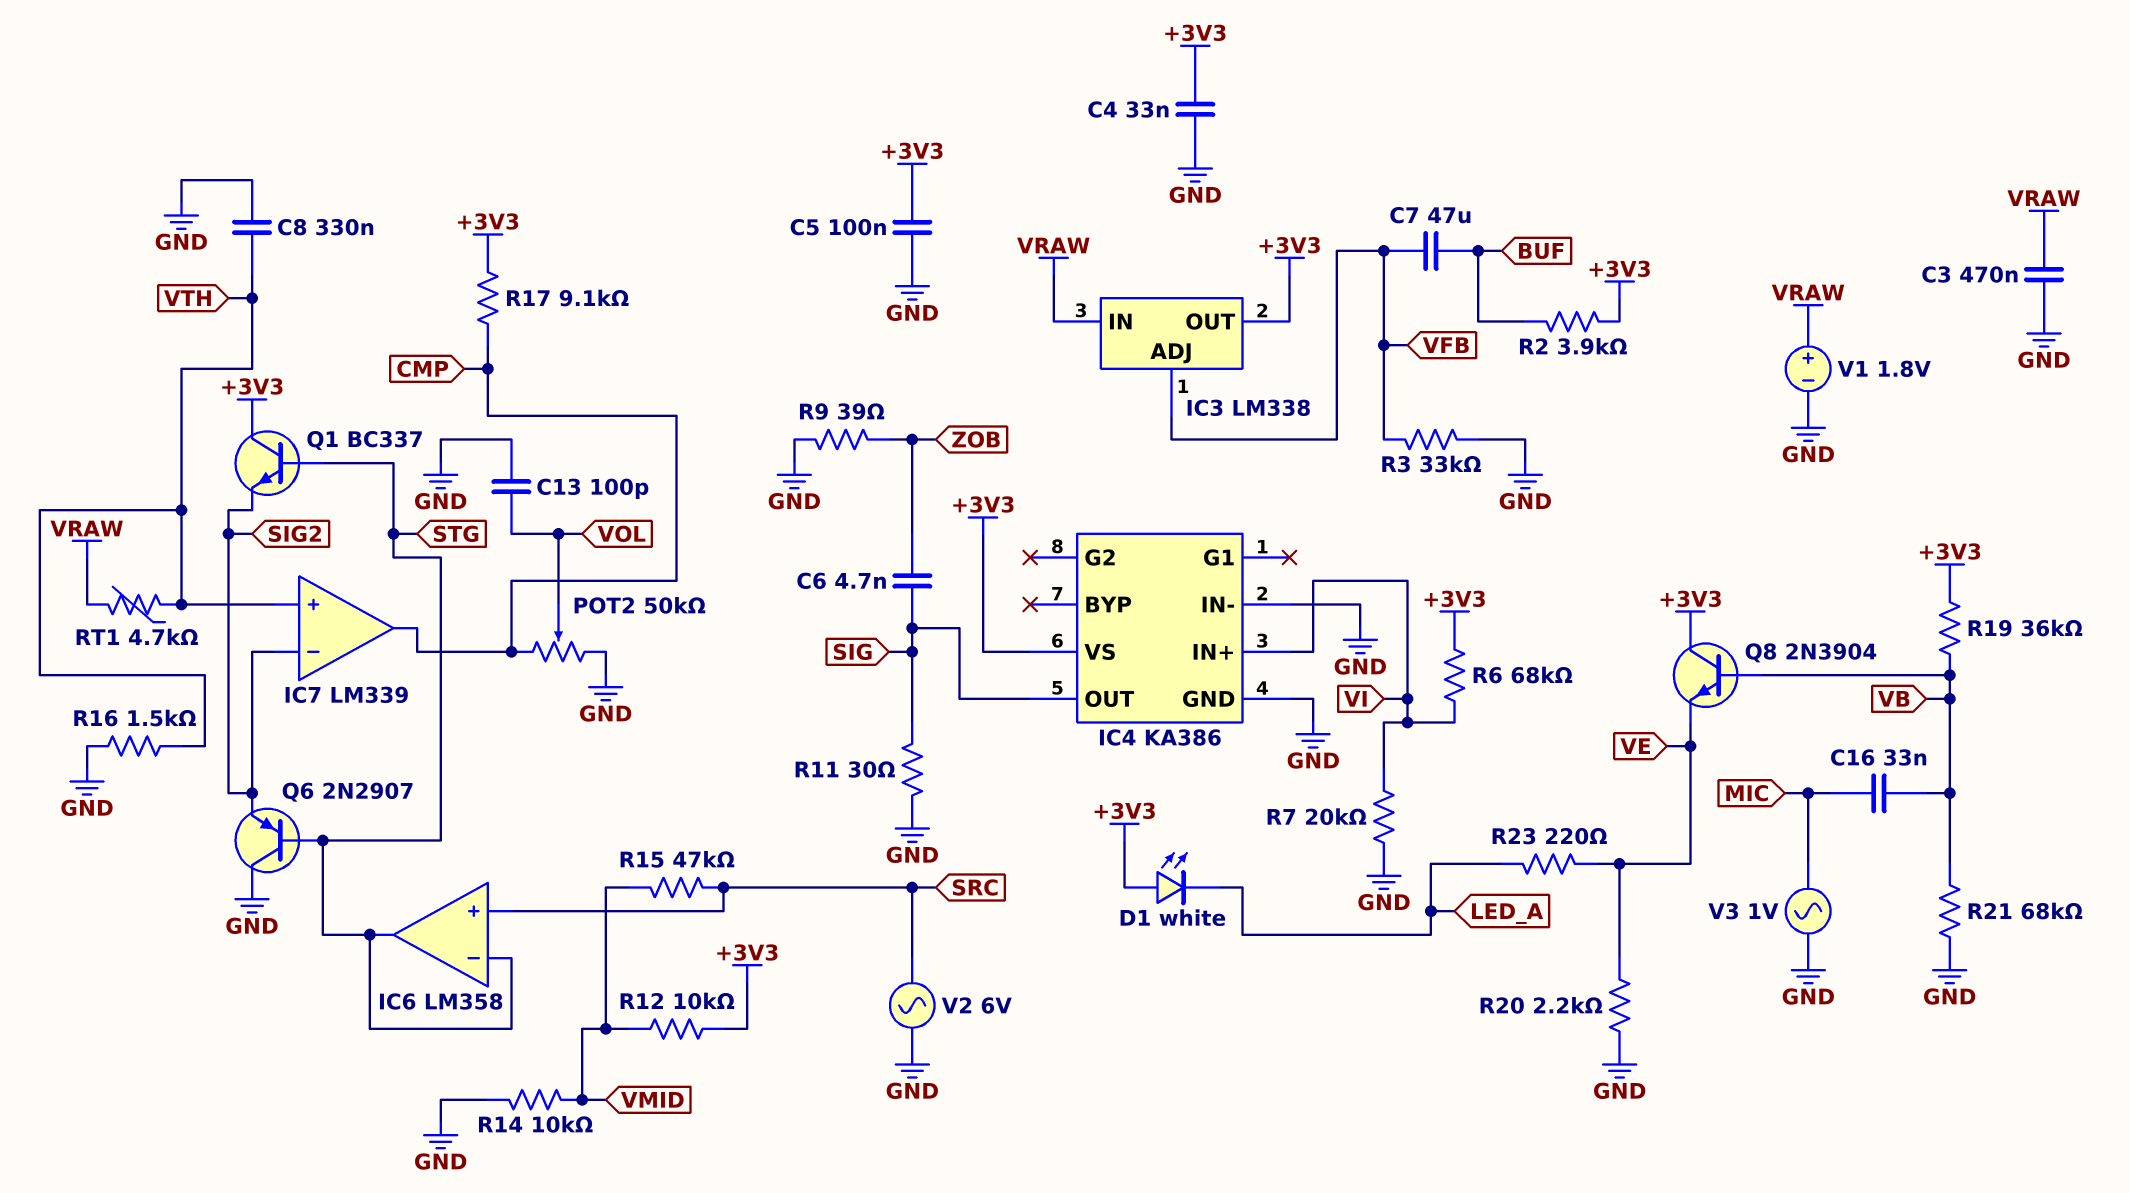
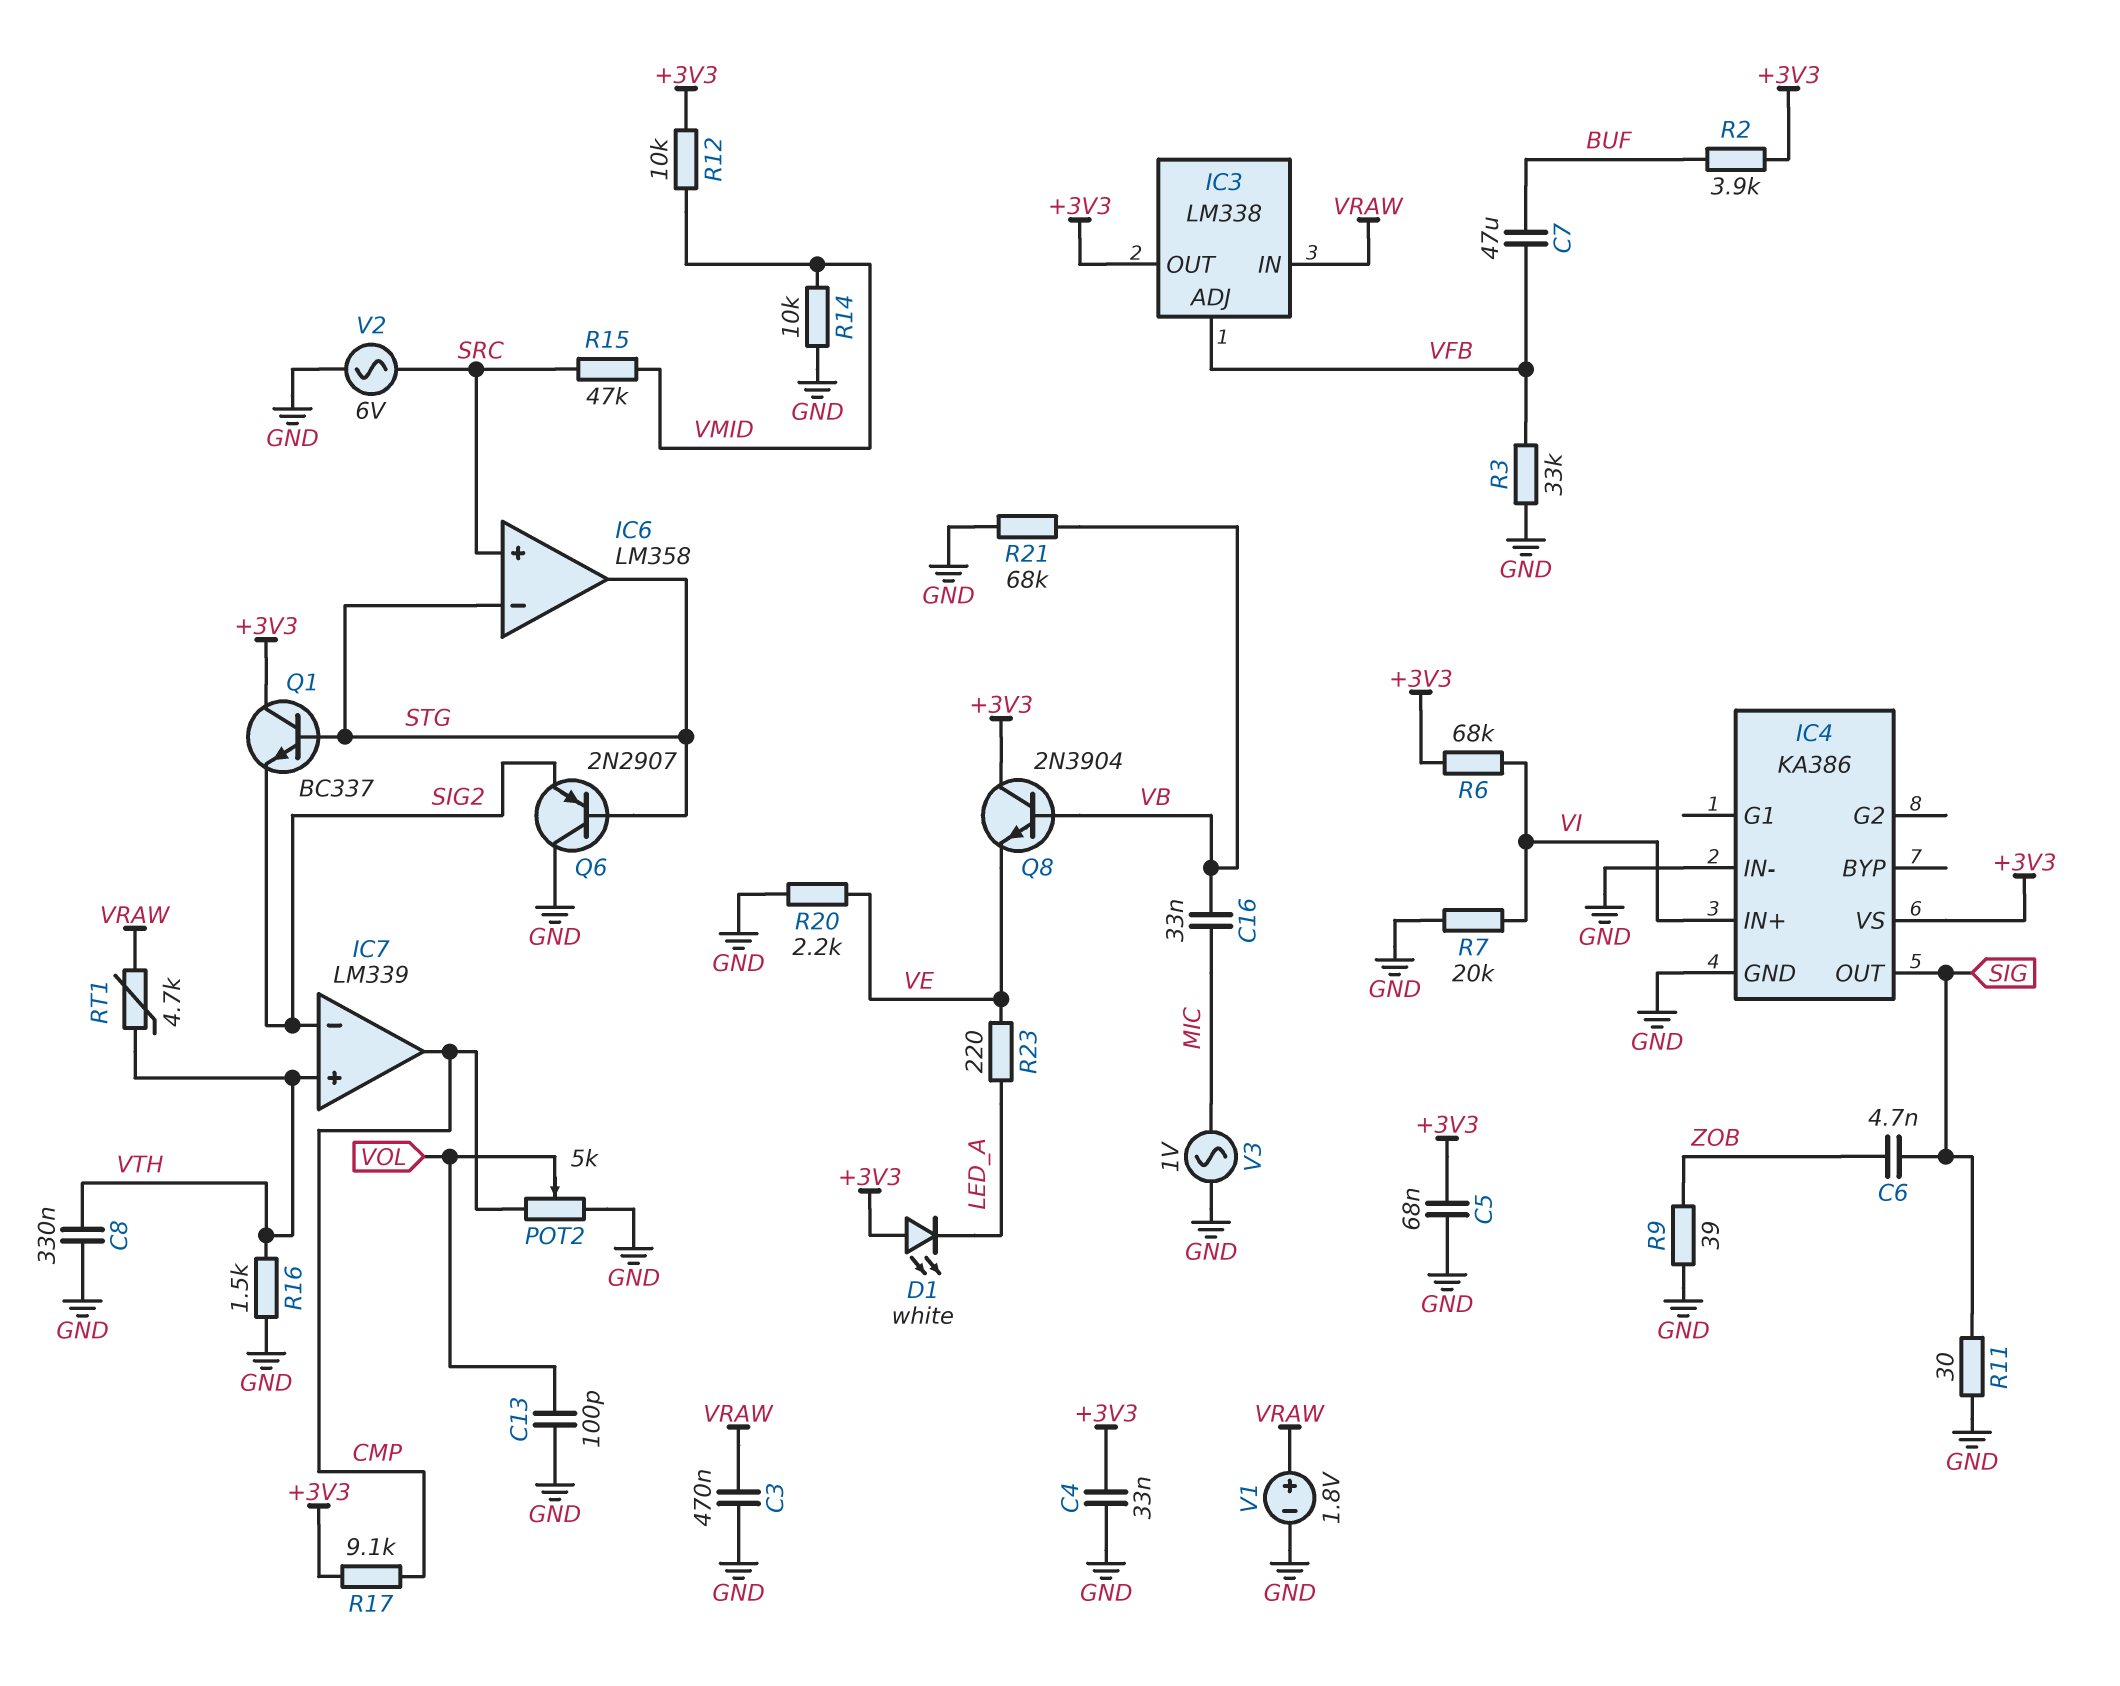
C5: 100nF (+3V3, GND) -> 68nF (+3V3, GND)
POT2: 50k (CMP, GND, wiper VOL) -> 5k (CMP, GND, wiper VOL)
R19: 36k (+3V3, VB) -> none

